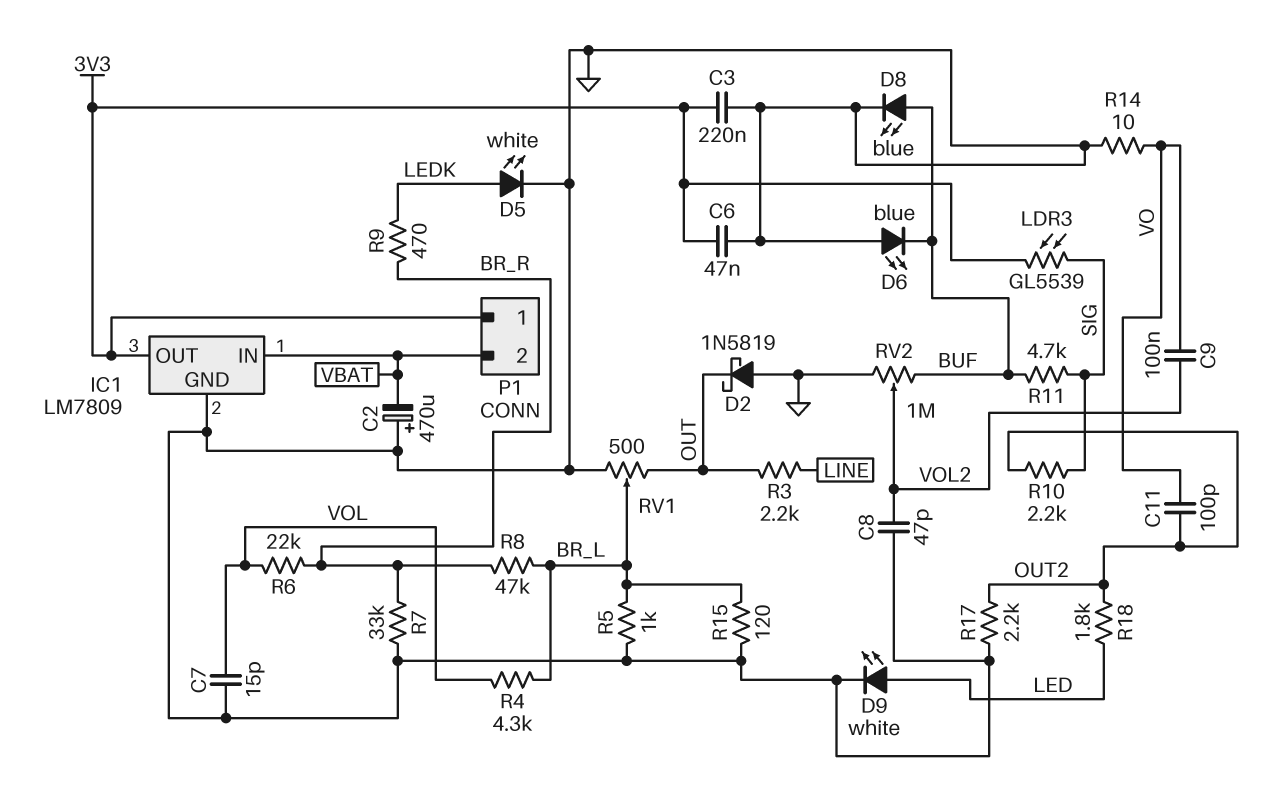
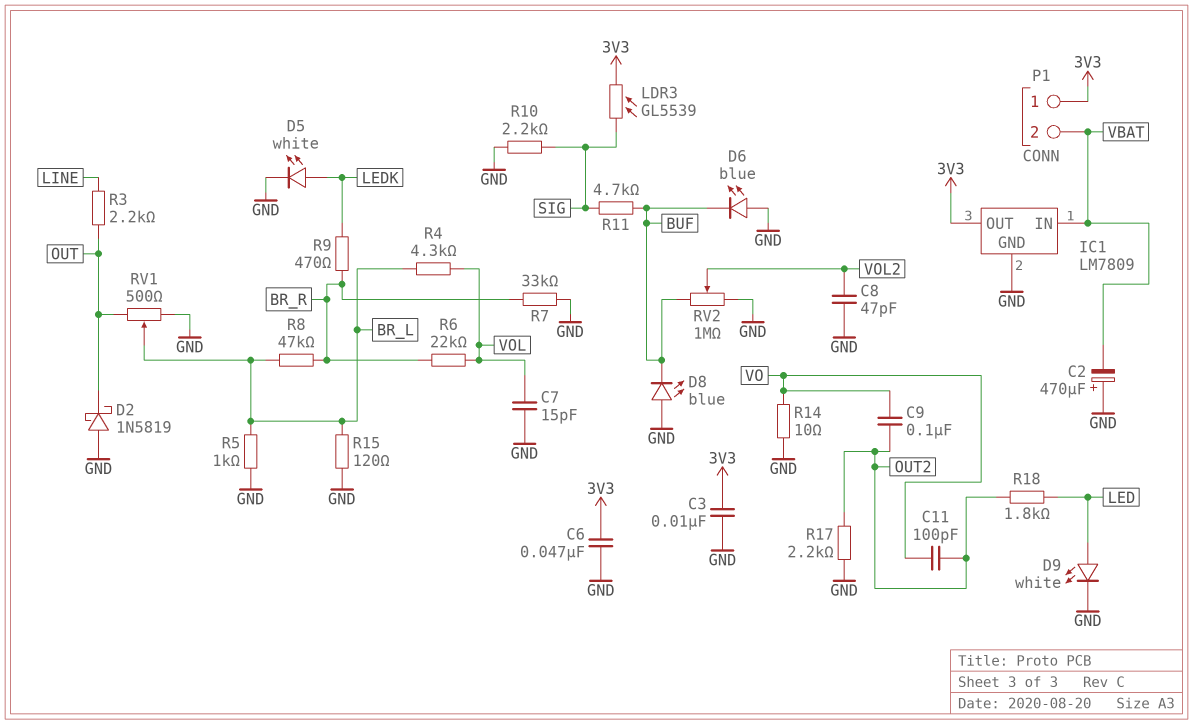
C3: 220nF (3V3, GND) -> 10nF (3V3, GND)
C9: 100nF (VO, VOL2) -> 100nF (OUT2, VO)
D8: LED blue (A BUF, K GND) -> LED blue (A GND, K BUF)
R10: 2.2k (OUT2, SIG) -> 2.2k (GND, SIG)

